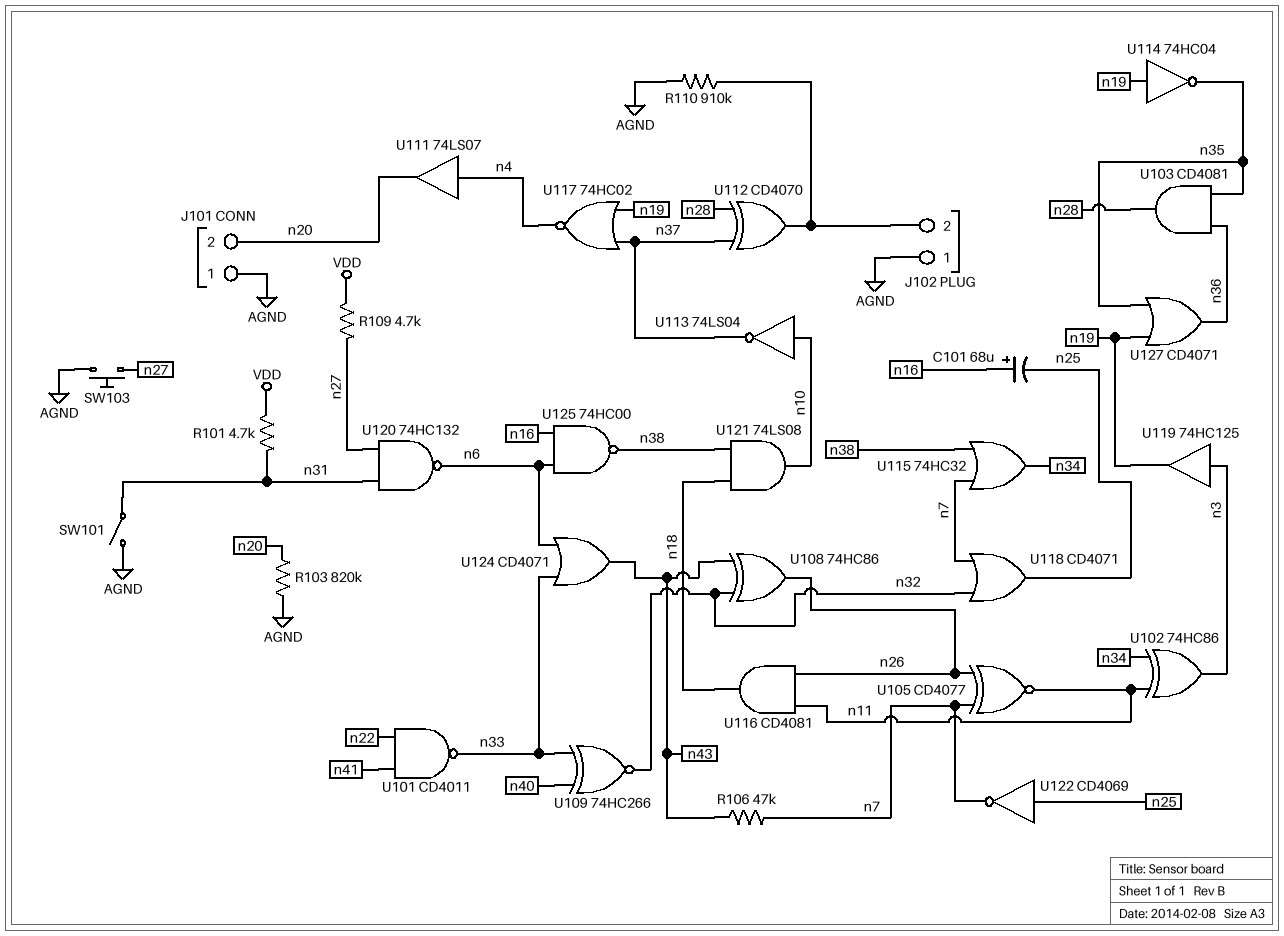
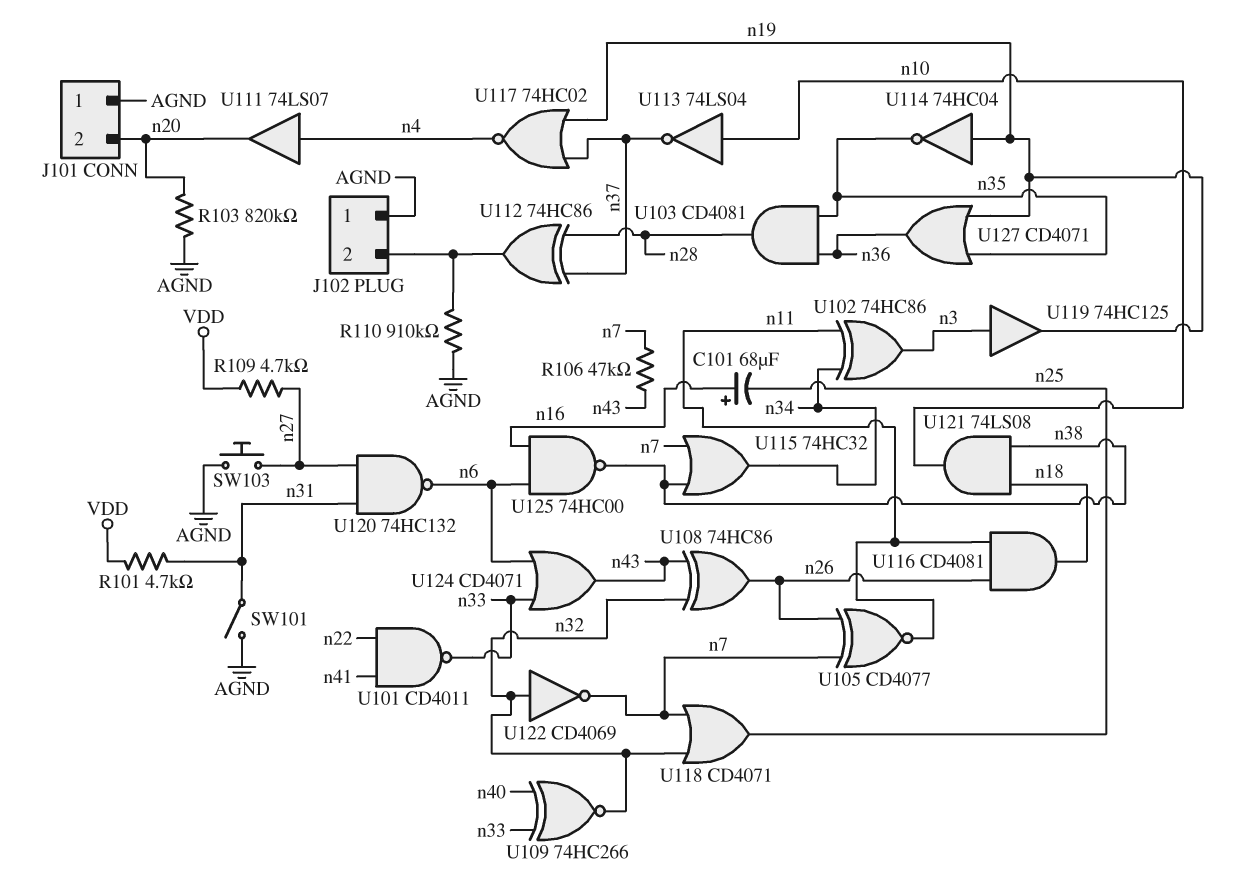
U112: XOR CD4070 (in n28, in n37, out J102/2) -> XOR 74HC86 (in n28, in n37, out J102/2)
U122: NOT CD4069 (in n25, out n7) -> NOT CD4069 (in n32, out n7)

